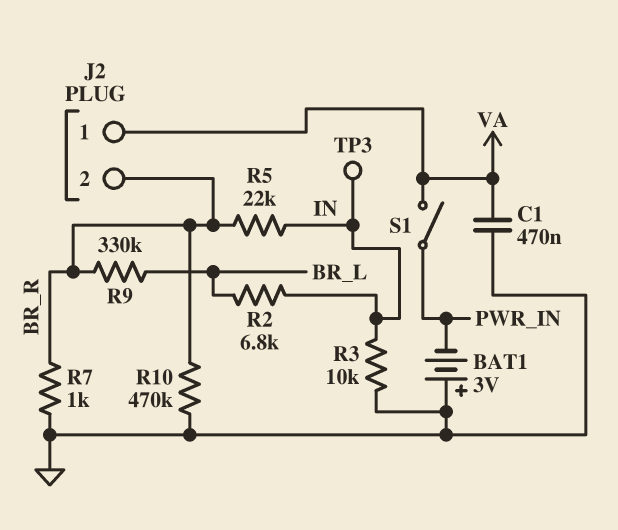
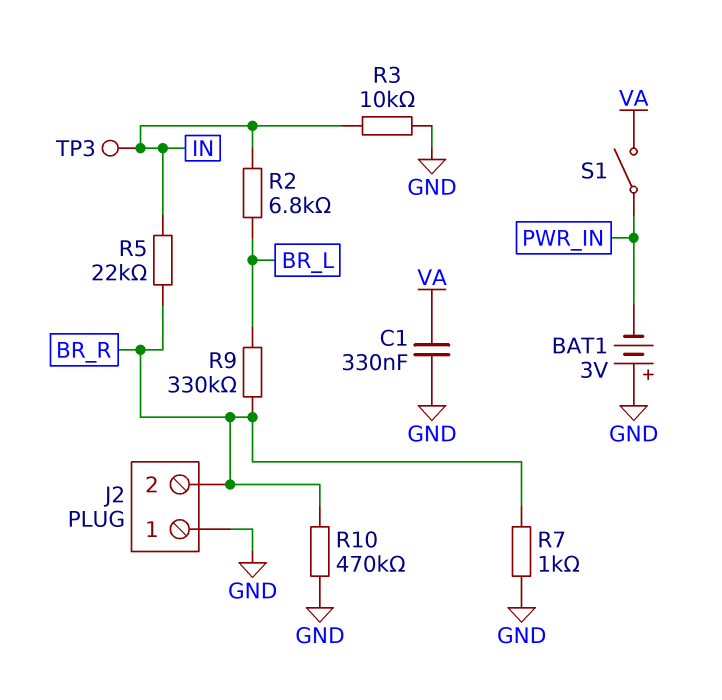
C1: 470nF (GND, VA) -> 330nF (GND, VA)
J2 pin 1: VA -> GND

